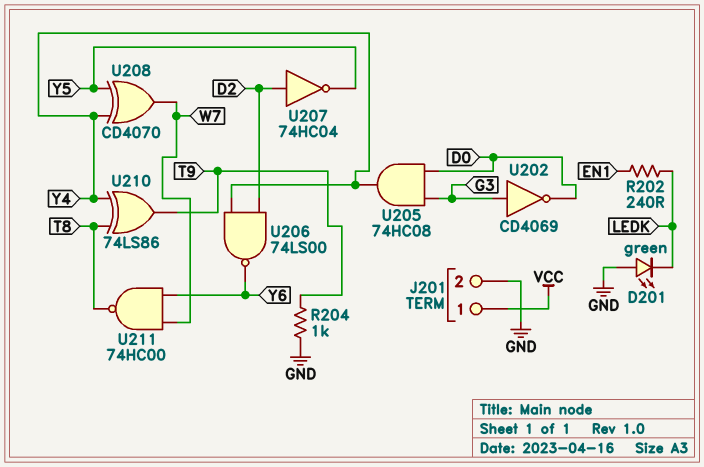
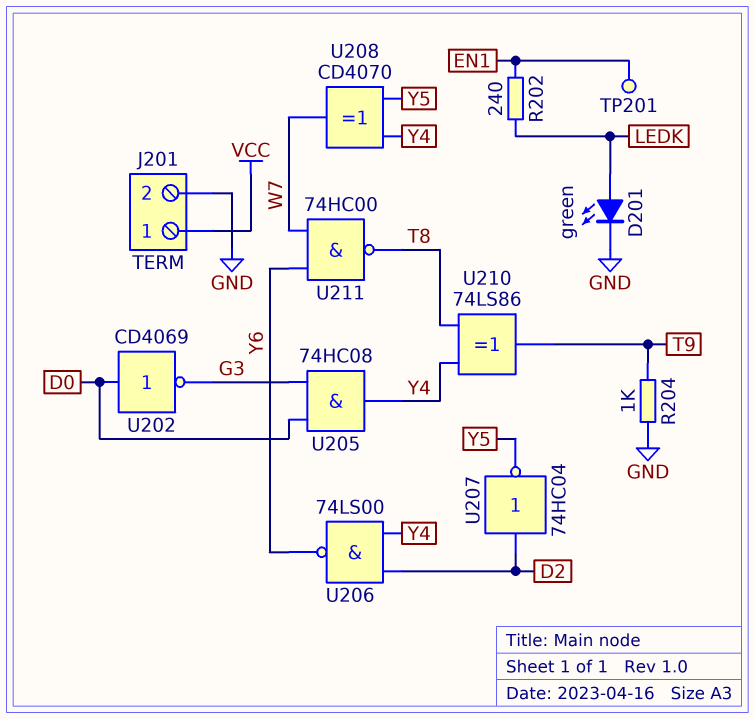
D201: LED green (A GND, K LEDK) -> LED green (A LEDK, K GND)
TP201: none -> test point (EN1)
U202: NOT CD4069 (in G3, out D0) -> NOT CD4069 (in D0, out G3)

